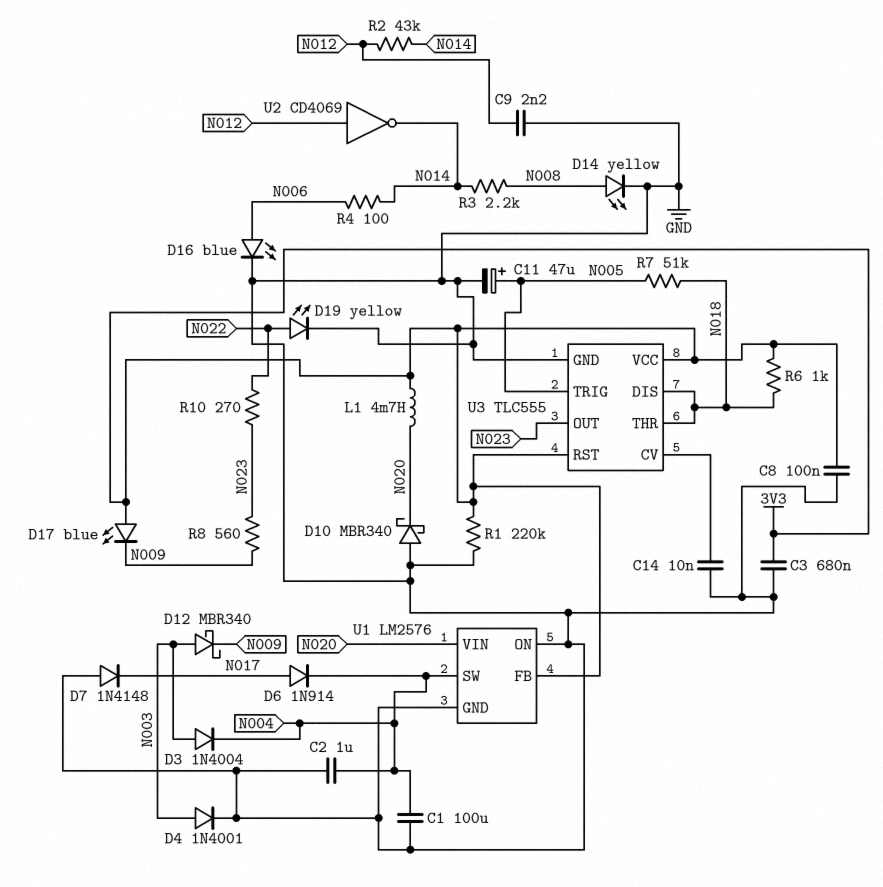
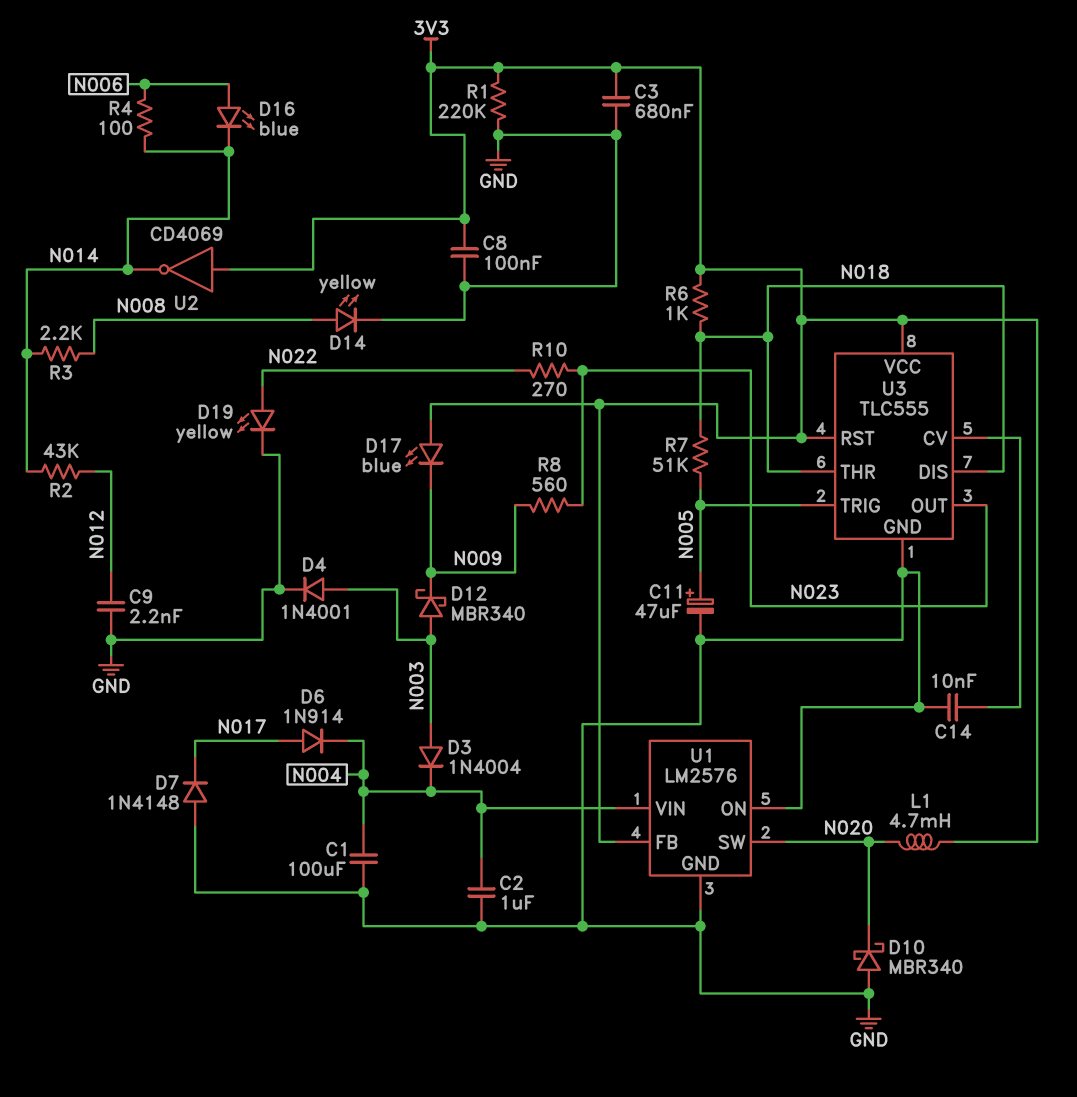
D16: LED blue (A N006, K GND) -> LED blue (A N006, K N014)
U1 pin SW: N004 -> N020
U1 pin VIN: N020 -> N004
U2: NOT CD4069 (in N012, out N014) -> NOT CD4069 (in 3V3, out N014)

